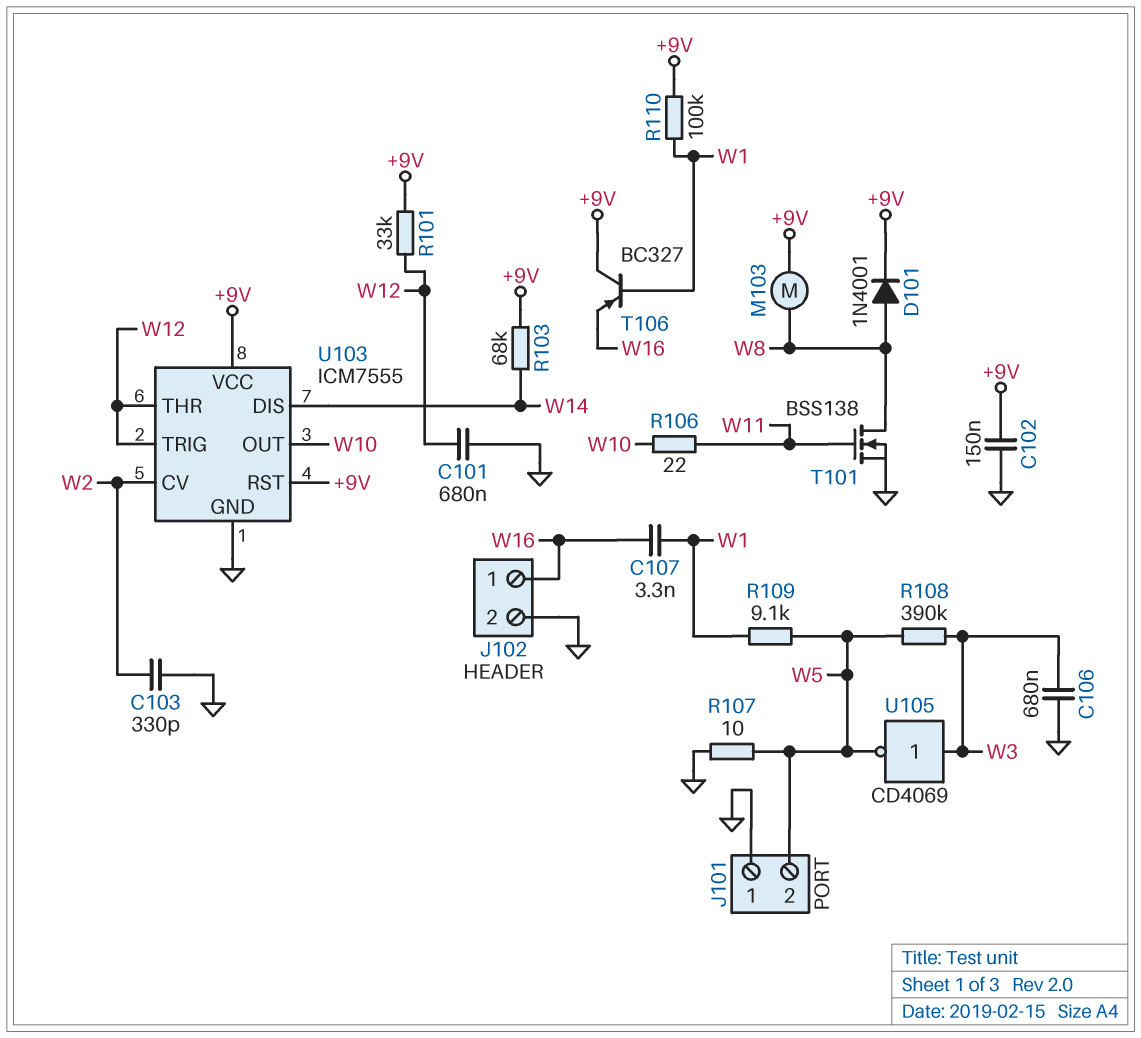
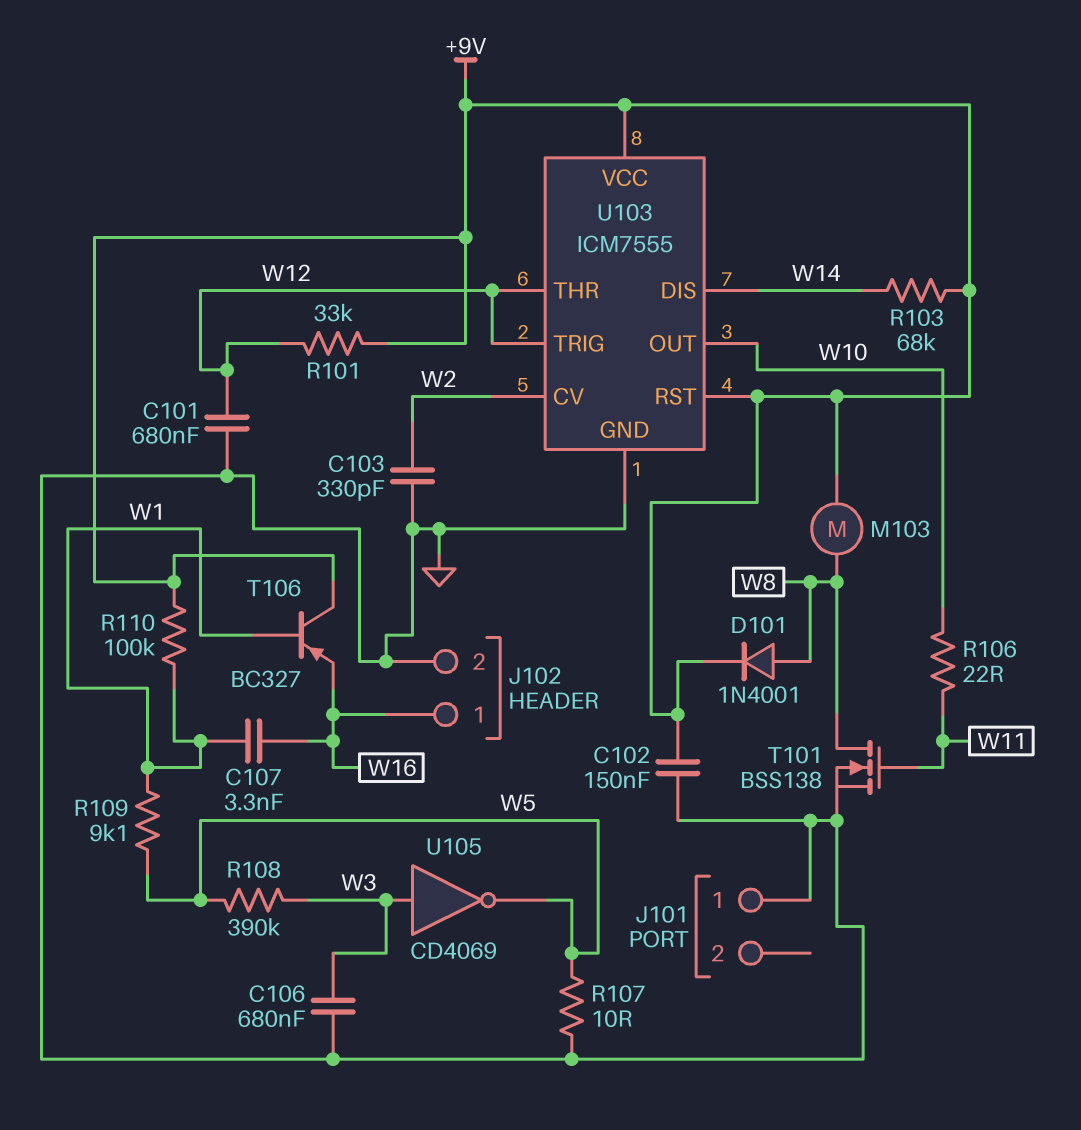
J101 pin 2: W5 -> none

